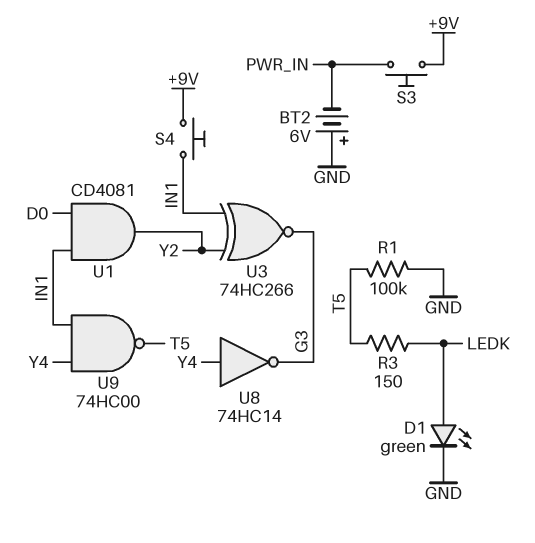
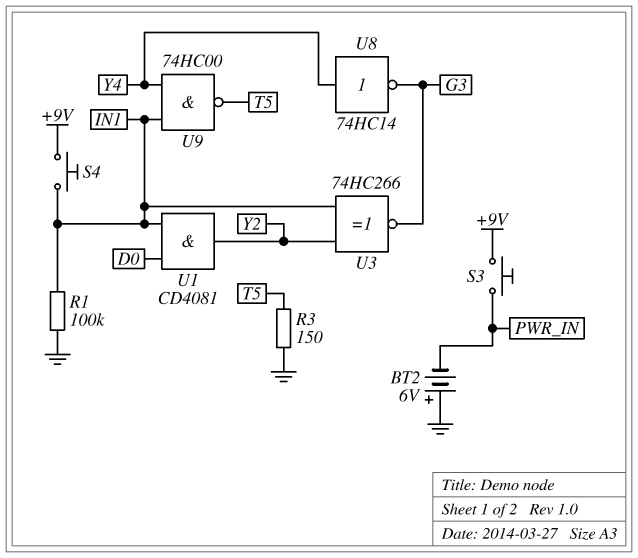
D1: LED green (A LEDK, K GND) -> none
R1: 100k (GND, T5) -> 100k (GND, IN1)
R3: 150 (LEDK, T5) -> 150 (GND, T5)

